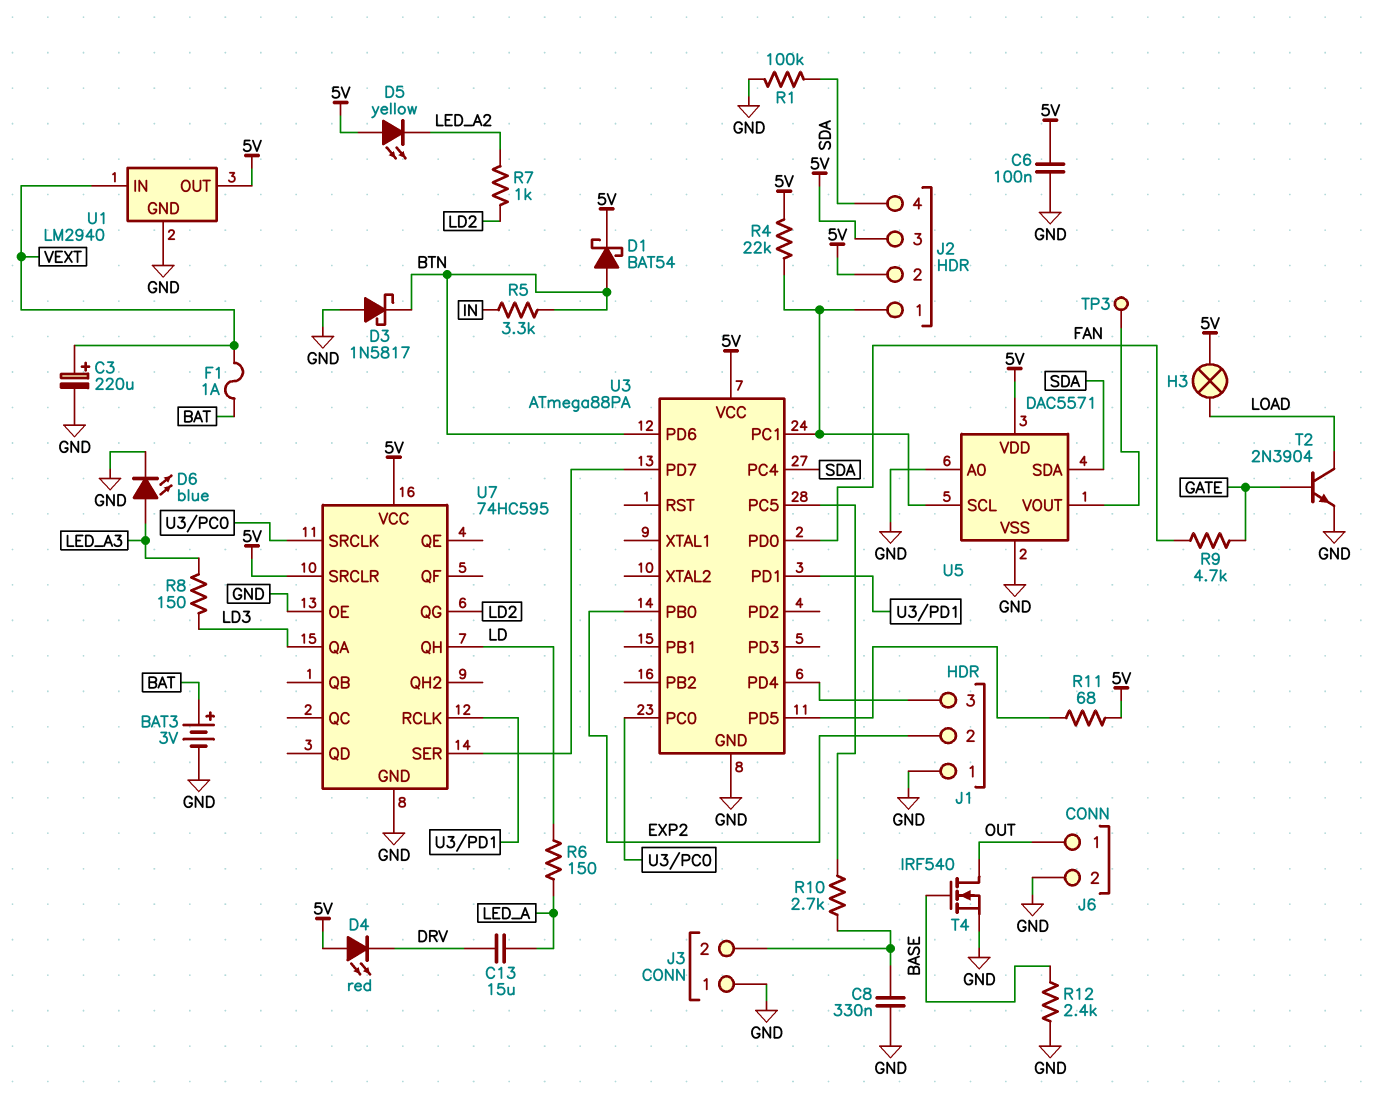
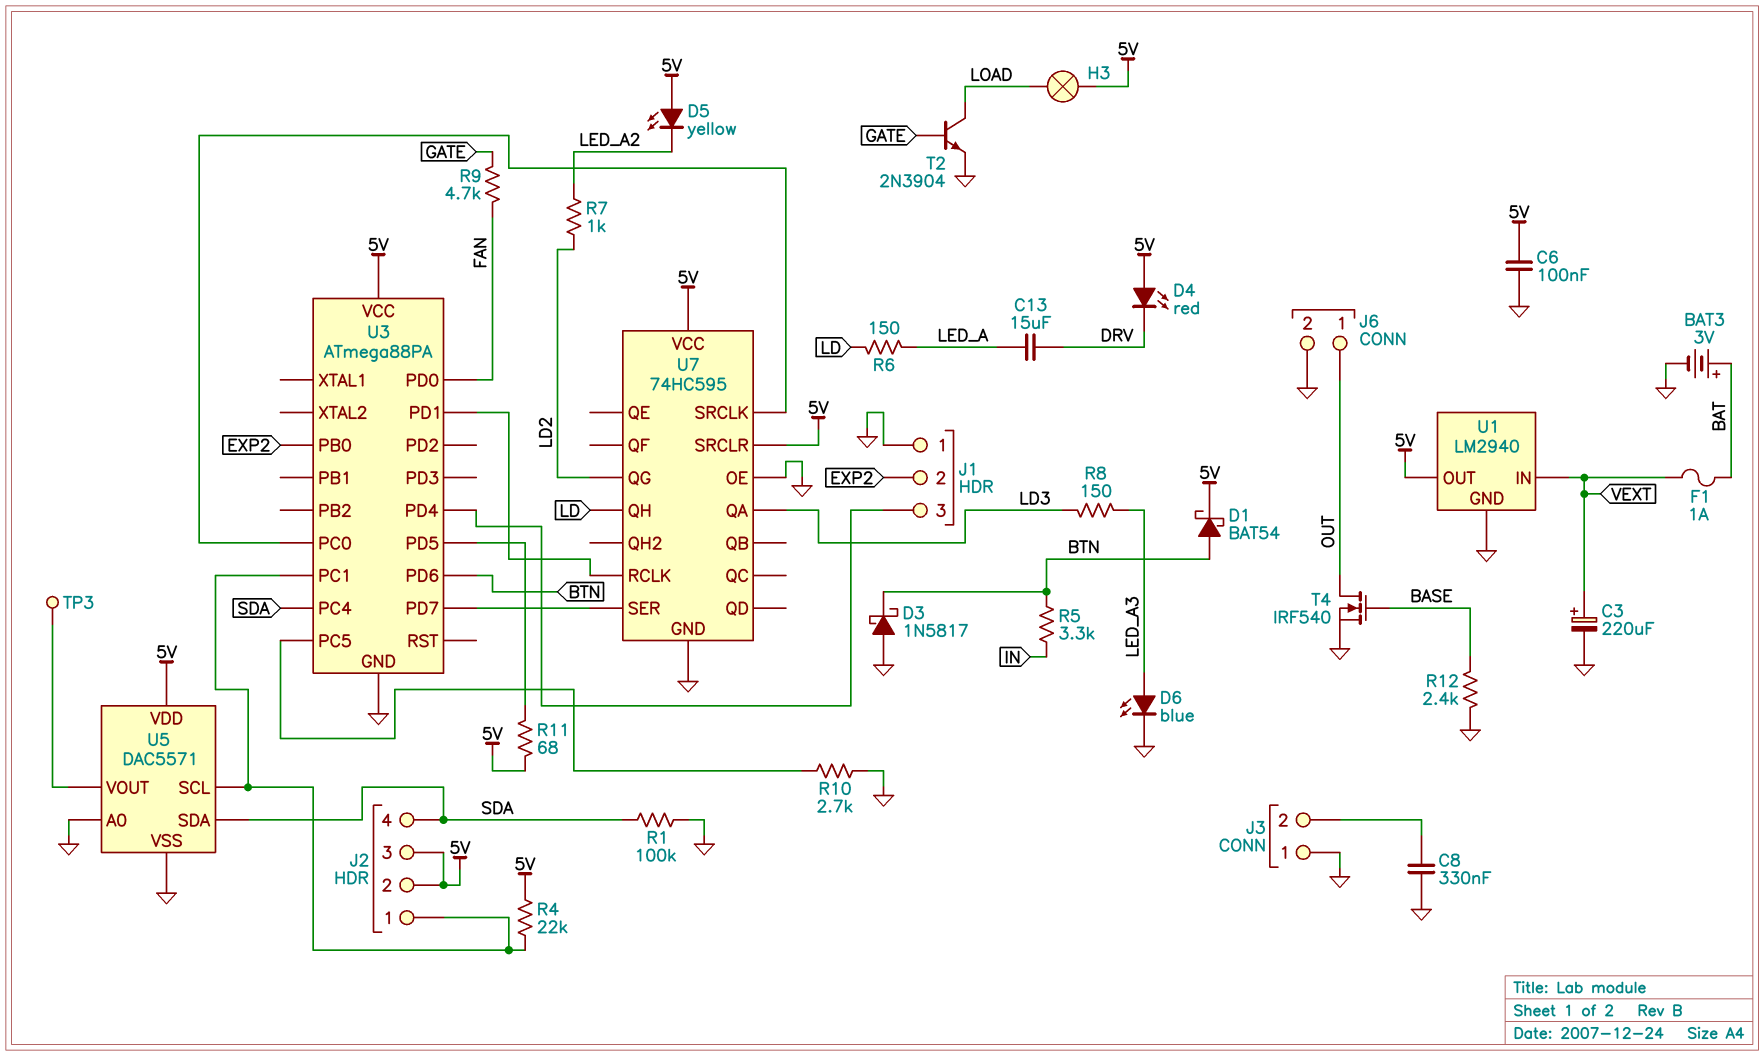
R10: 2.7k (J3/2, U3/PC5) -> 2.7k (GND, U3/PC5)

